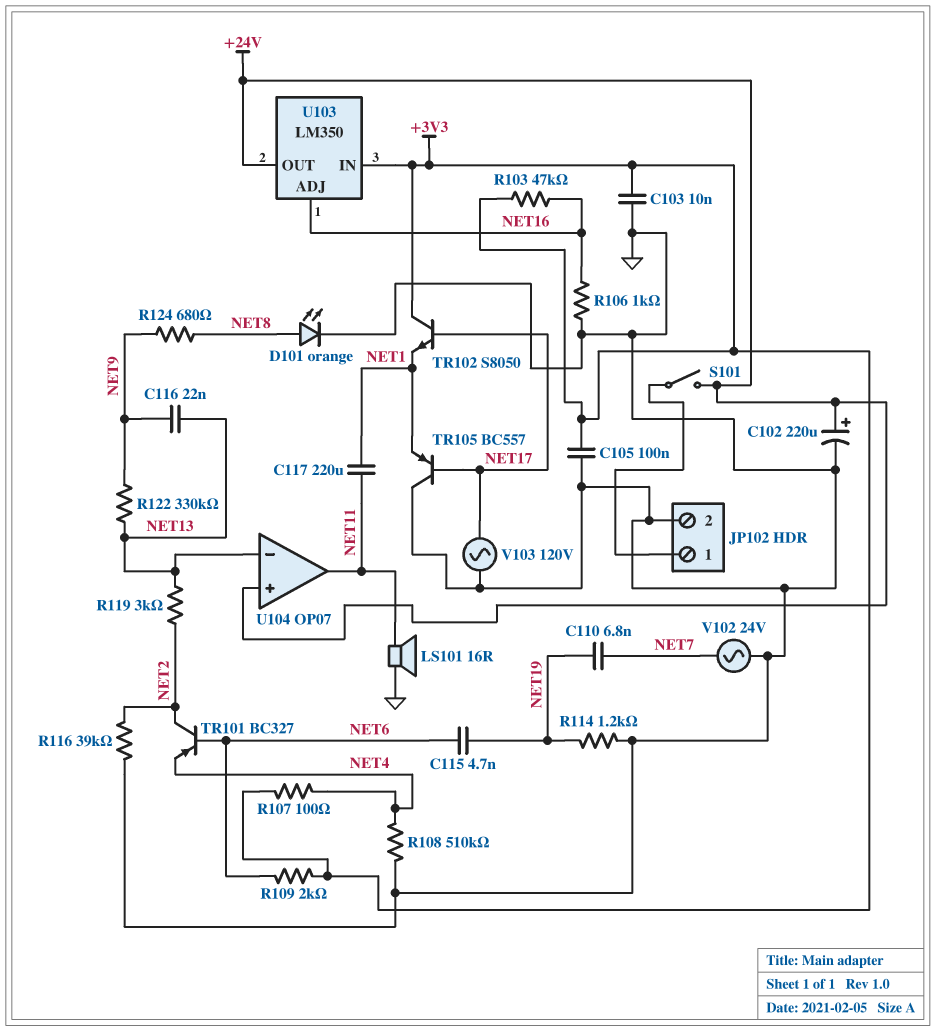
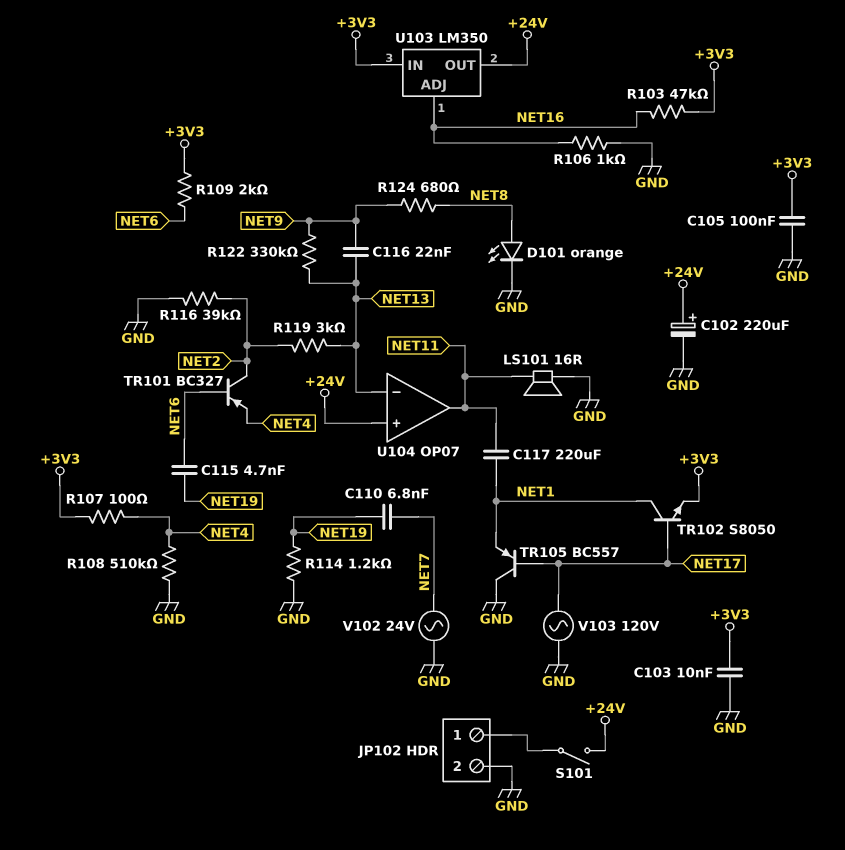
TR102: NPN S8050 (B NET17, C +3V3, E NET1) -> NPN S8050 (B NET17, C NET1, E +3V3)

